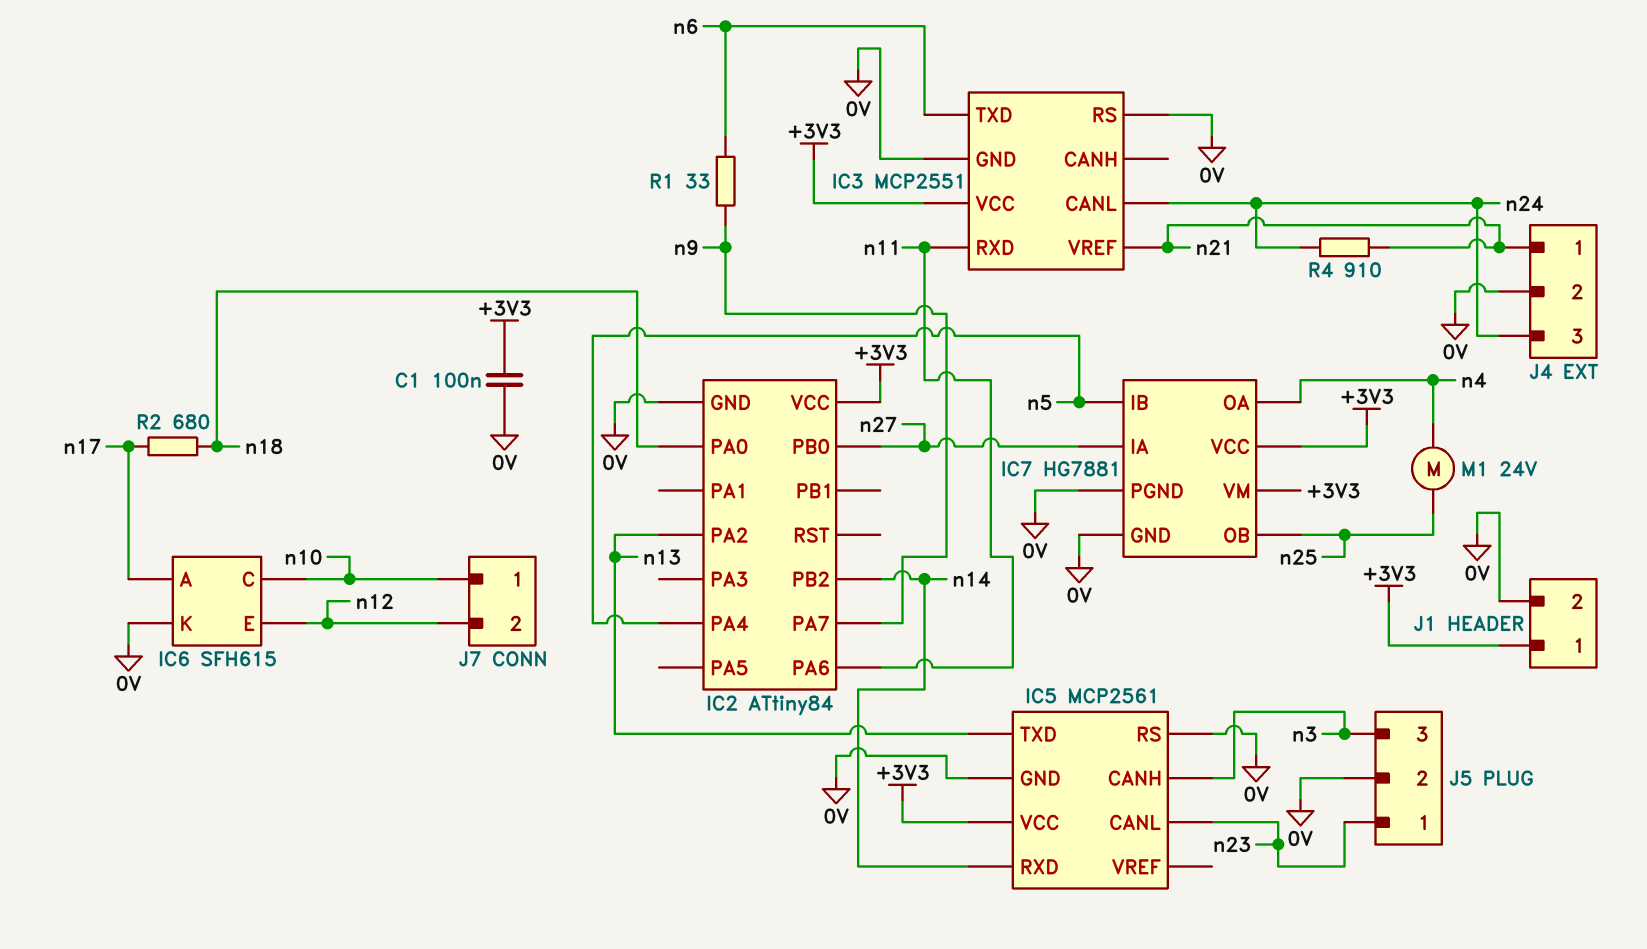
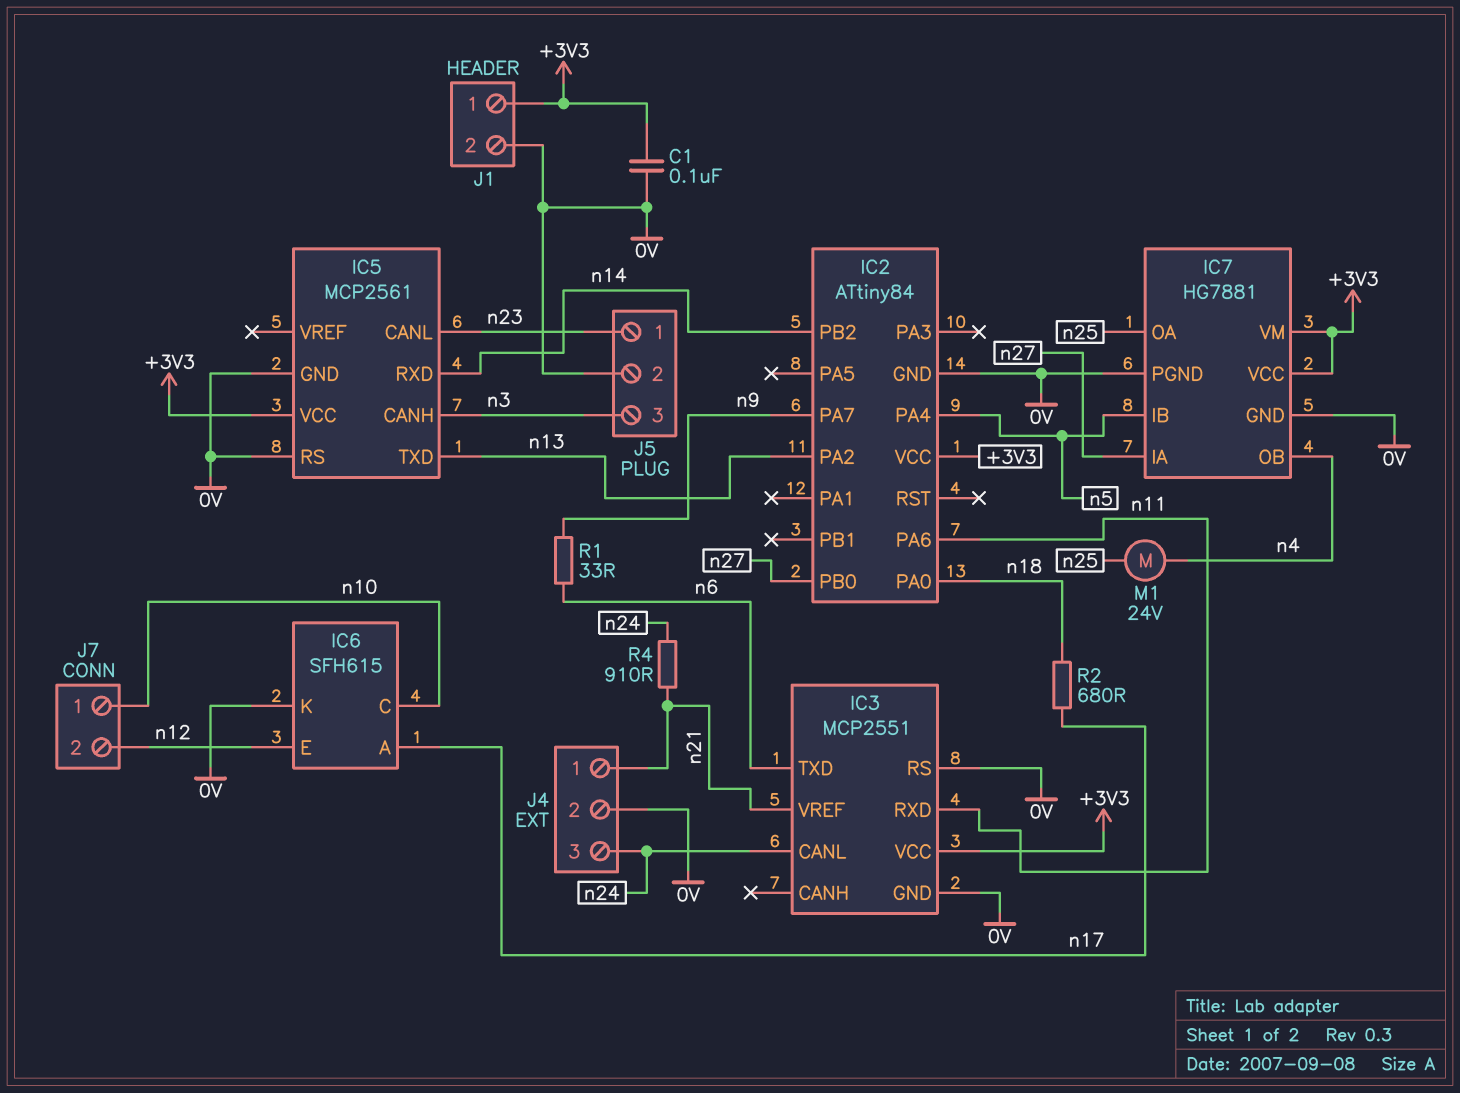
IC7 pin OA: n4 -> n25
IC7 pin OB: n25 -> n4

